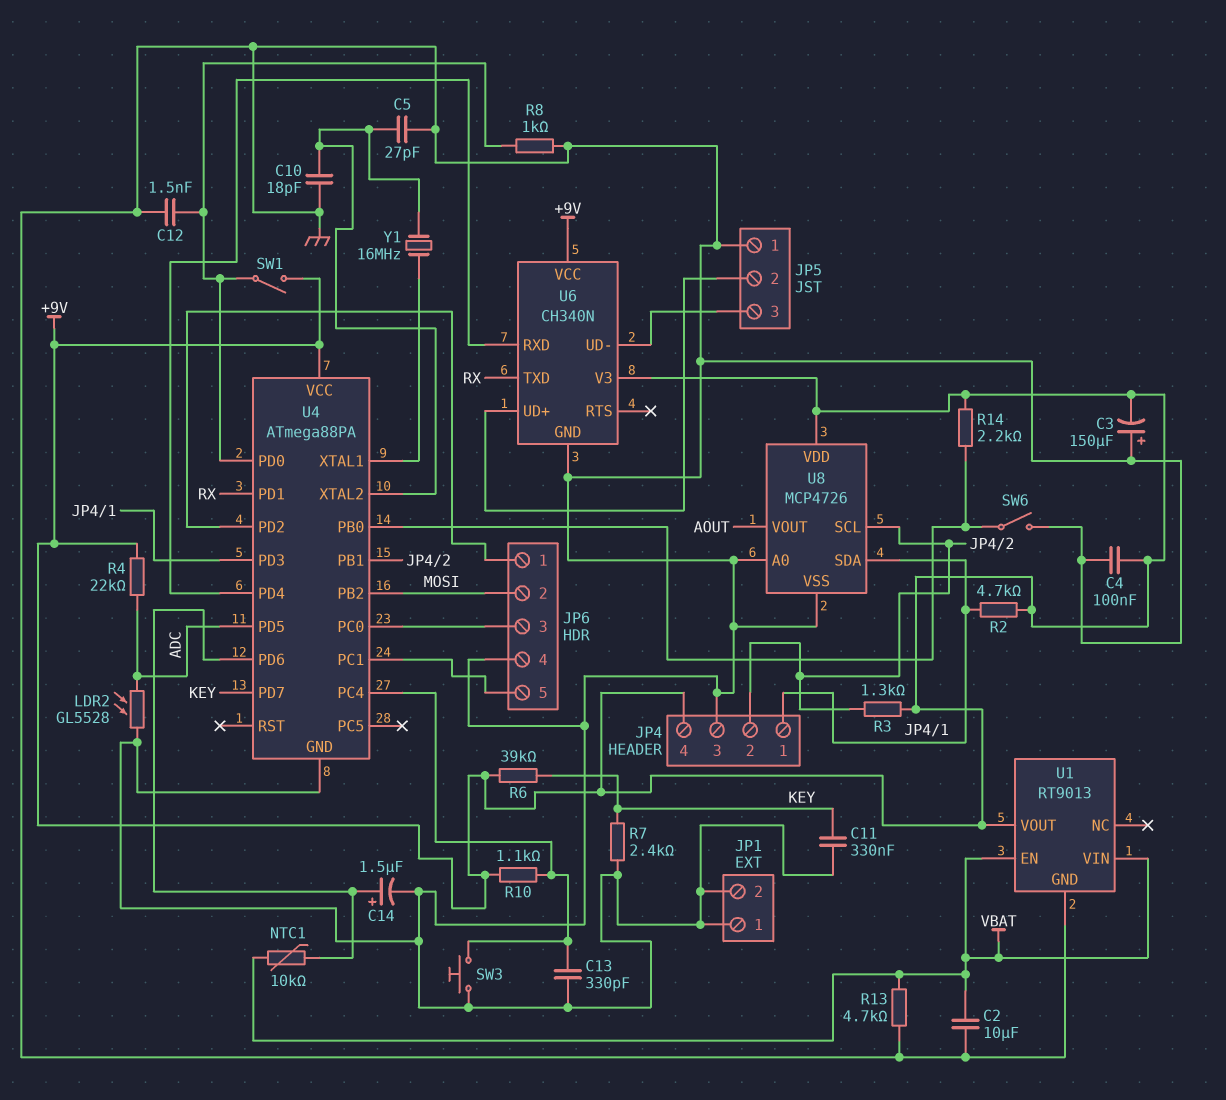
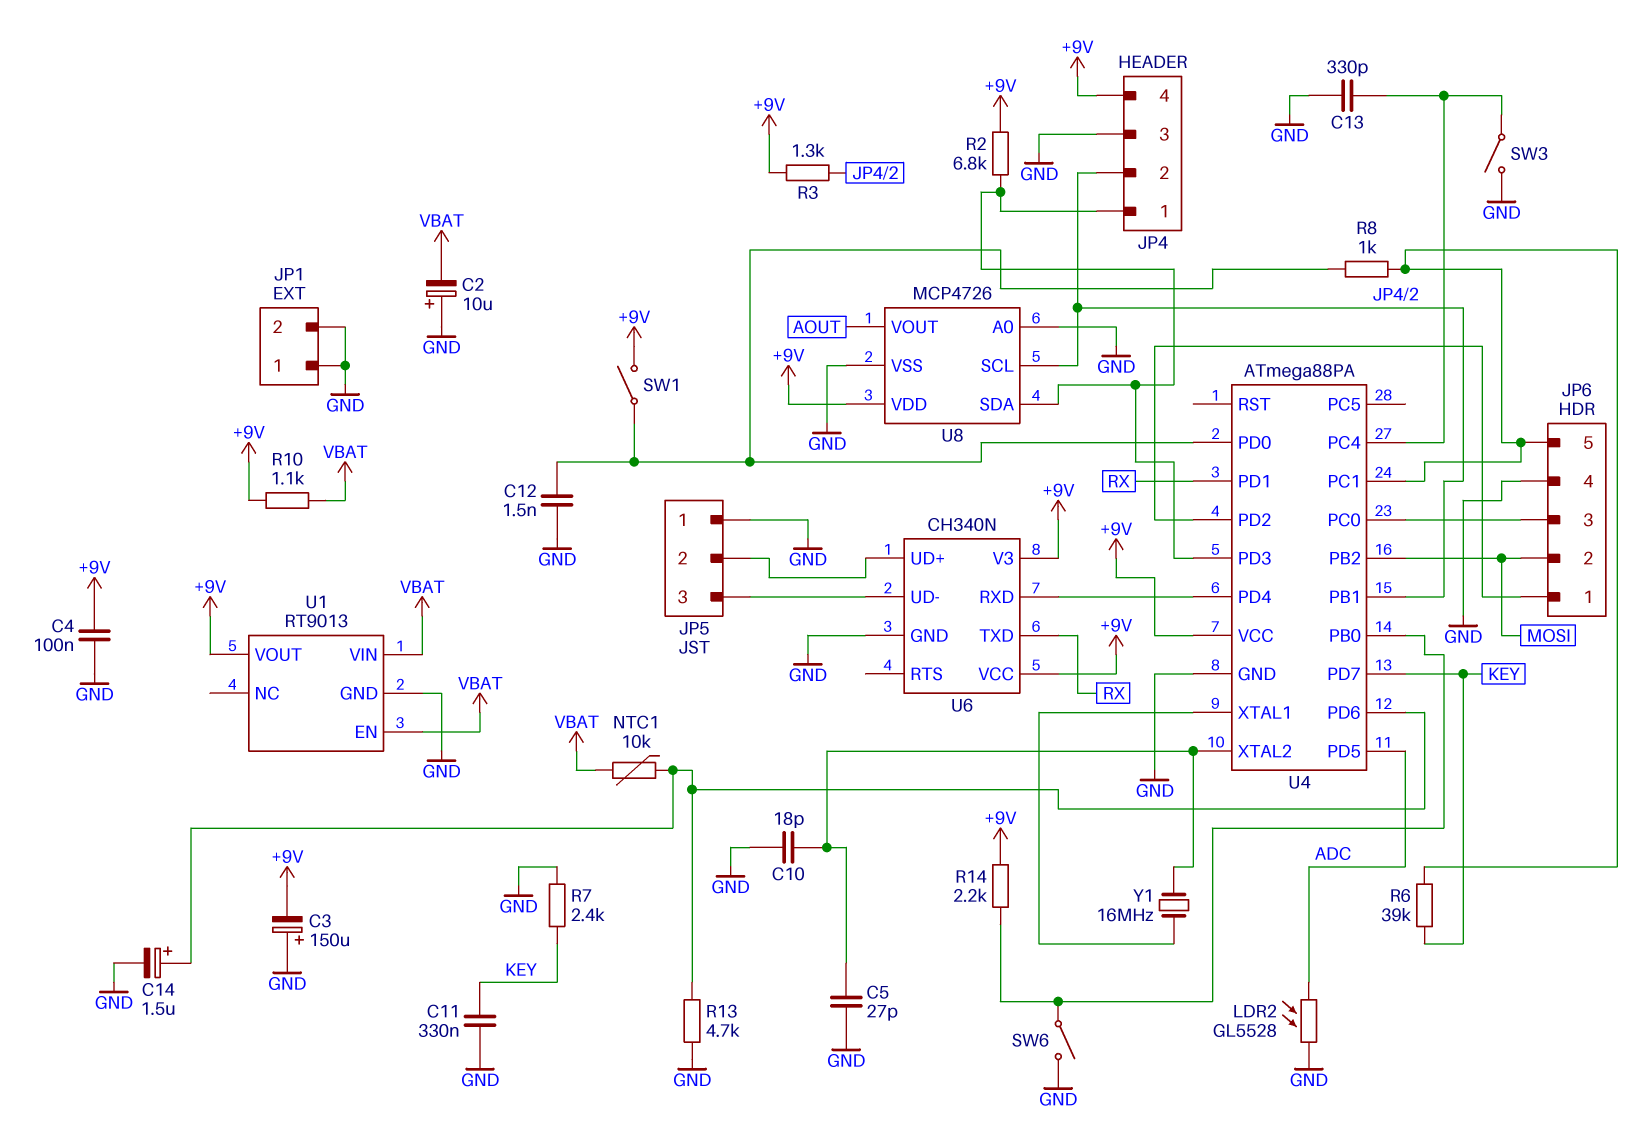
C2: 10uF (GND, VBAT) -> 10uF (plus GND, minus VBAT)
R2: 4.7k (+9V, JP4/1) -> 6.8k (+9V, JP4/1)
R4: 22k (+9V, ADC) -> none
R6: 39k (+9V, KEY) -> 39k (JP6/5, KEY)
R8: 1k (GND, U4/PD0) -> 1k (JP6/5, U4/PD0)
R10: 1.1k (+9V, U4/PC4) -> 1.1k (+9V, VBAT)
R13: 4.7k (GND, VBAT) -> 4.7k (GND, U4/PD6)
SW3: button (GND, U4/PC4) -> switch (GND, U4/PC4)

